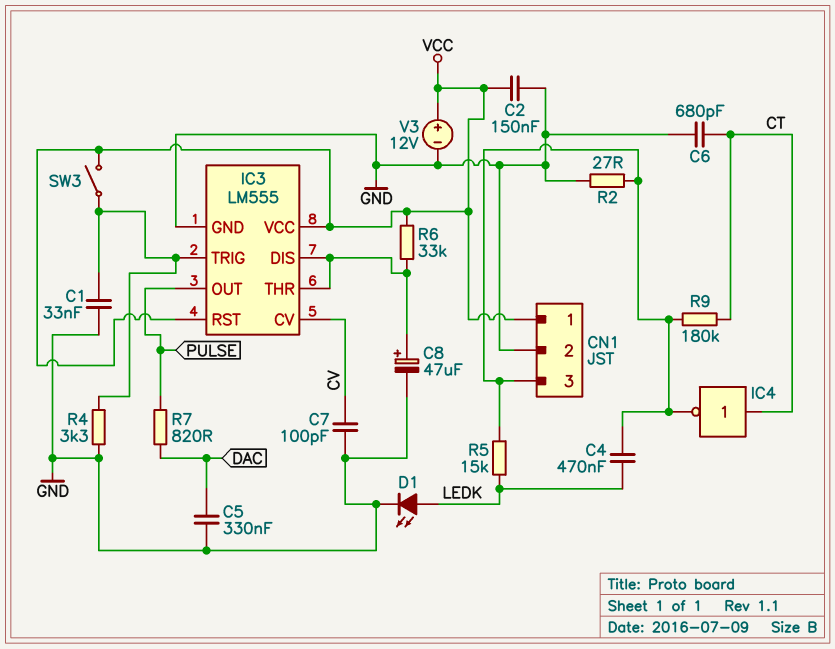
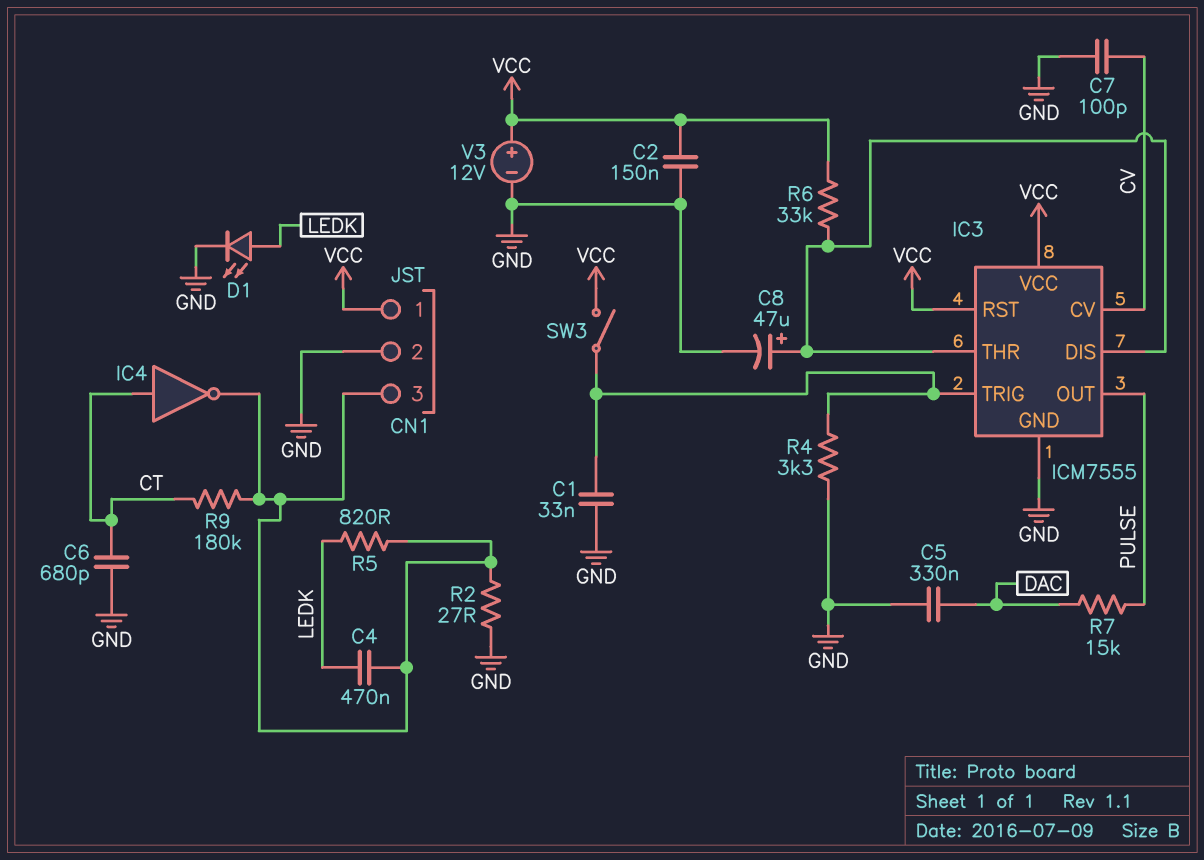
IC3: LM555 -> ICM7555
R5: 15k (CN1/3, LEDK) -> 820 (CN1/3, LEDK)
R7: 820 (DAC, PULSE) -> 15k (DAC, PULSE)

